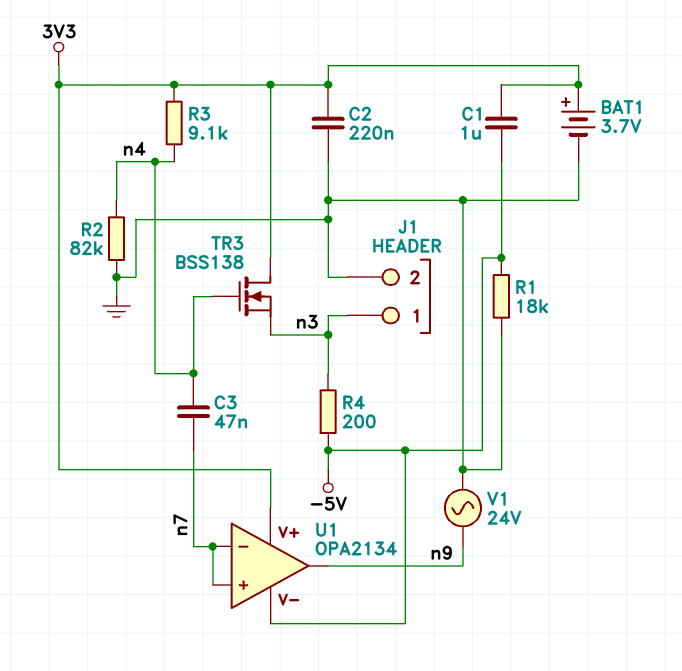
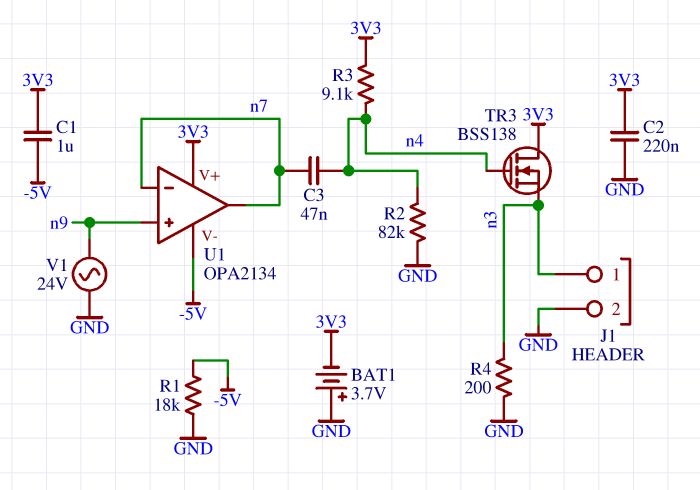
BAT1: 3.7V (plus 3V3, minus GND) -> 3.7V (plus GND, minus 3V3)
R4: 200 (-5V, n3) -> 200 (GND, n3)
U1 pin in+: n7 -> n9
U1 pin out: n9 -> n7

